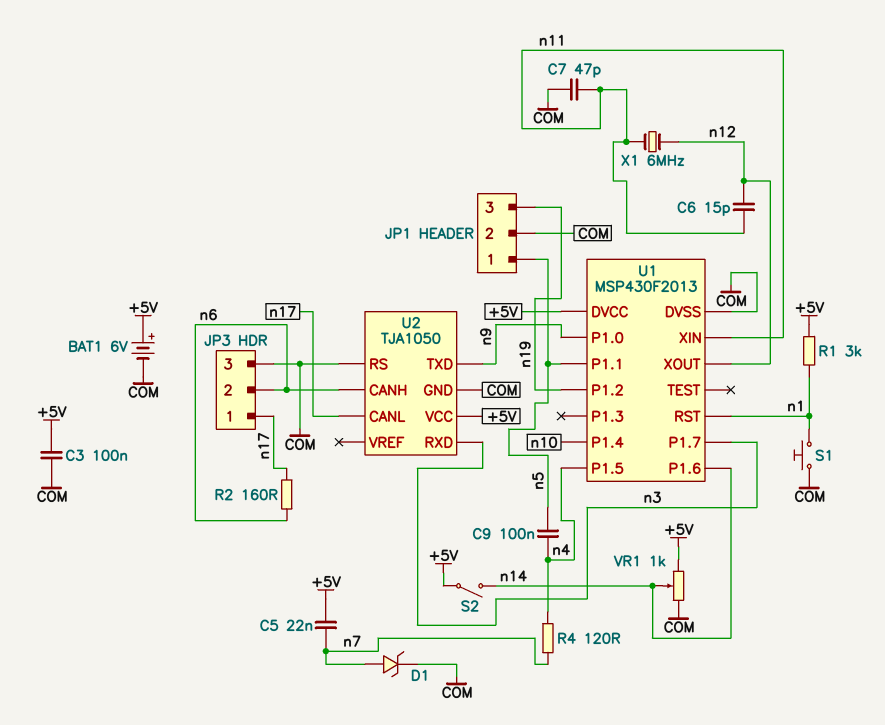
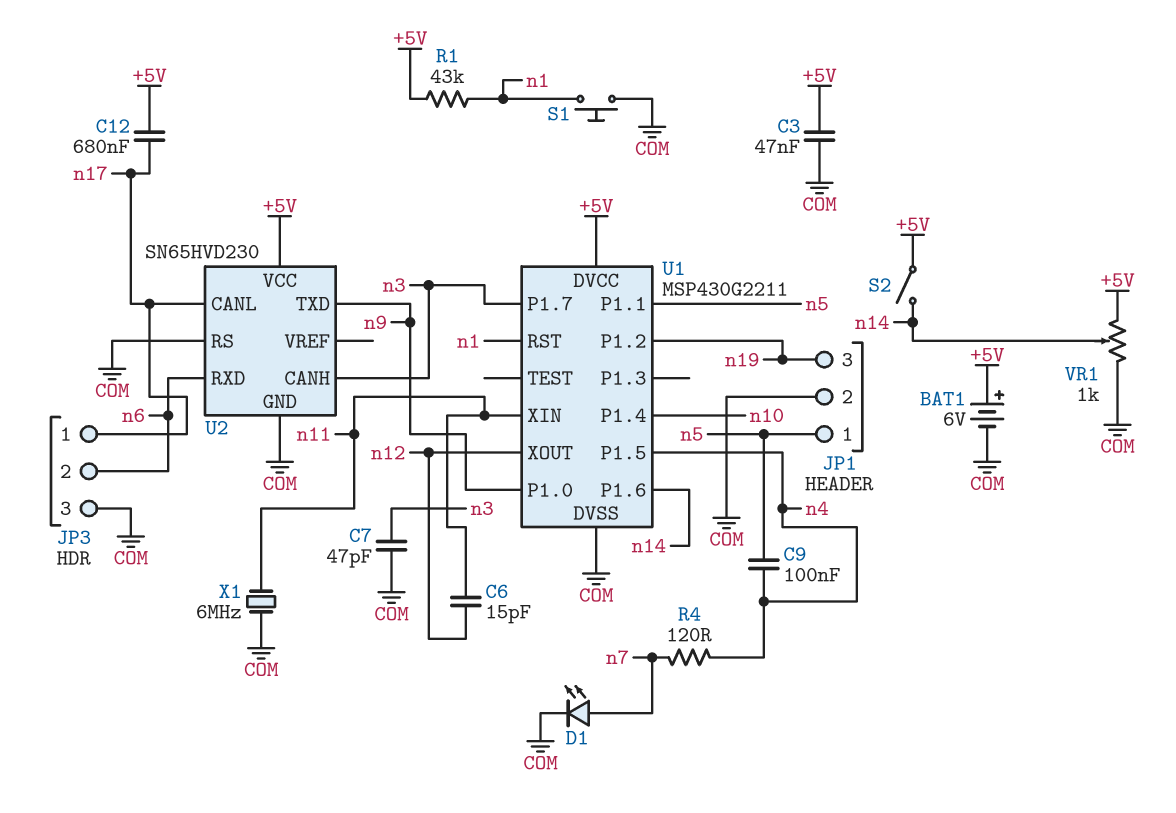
C3: 100nF (+5V, COM) -> 47nF (+5V, COM)
C5: 22nF (+5V, n7) -> none
C7: 47pF (COM, n11) -> 47pF (COM, n3)
C12: none -> 680nF (+5V, n17)
D1: zener (A n7, K COM) -> LED (A n7, K COM)
R1: 3k (+5V, n1) -> 43k (+5V, n1)
R2: 160 (n6, n17) -> none
U1: MSP430F2013 -> MSP430G2211
U2: TJA1050 -> SN65HVD230
U2 pin CANH: n6 -> n3
U2 pin RXD: n3 -> n6
X1: 6MHz (n11, n12) -> 6MHz (COM, n11)

